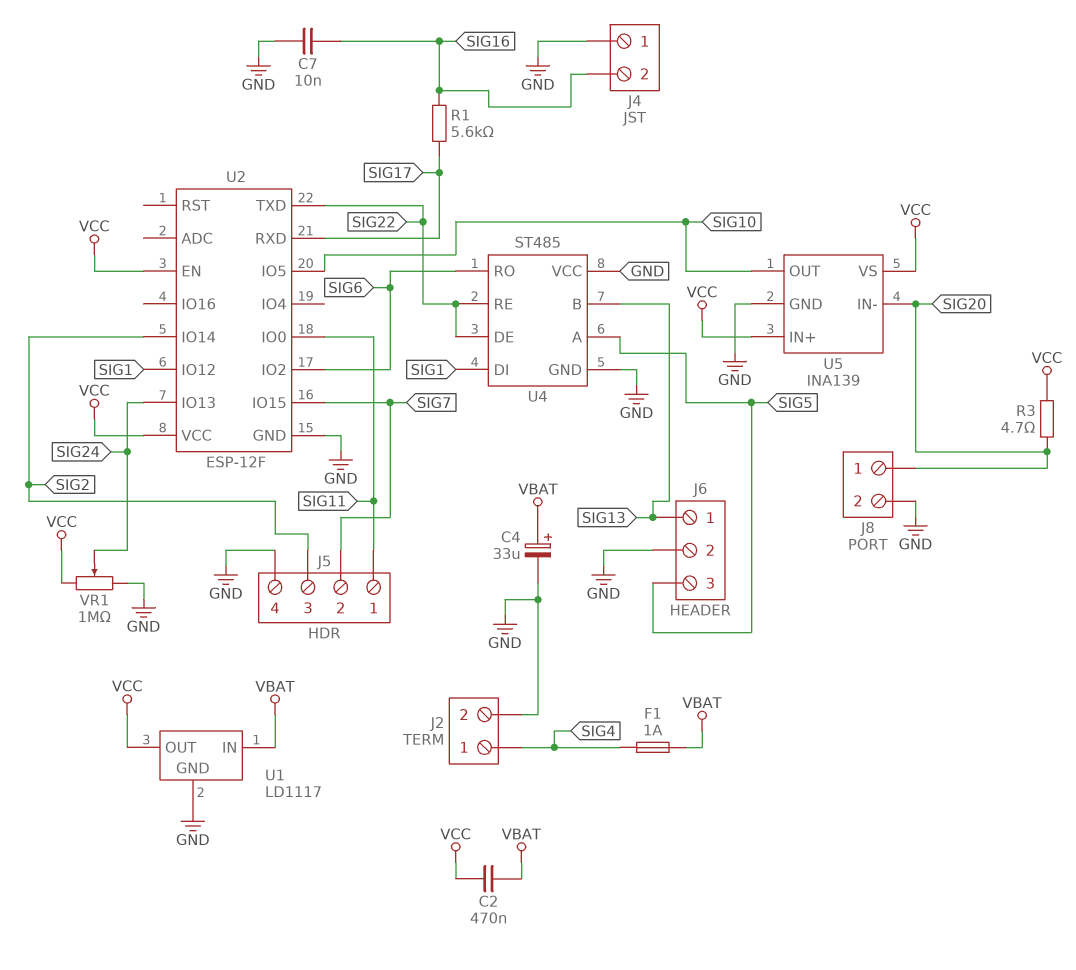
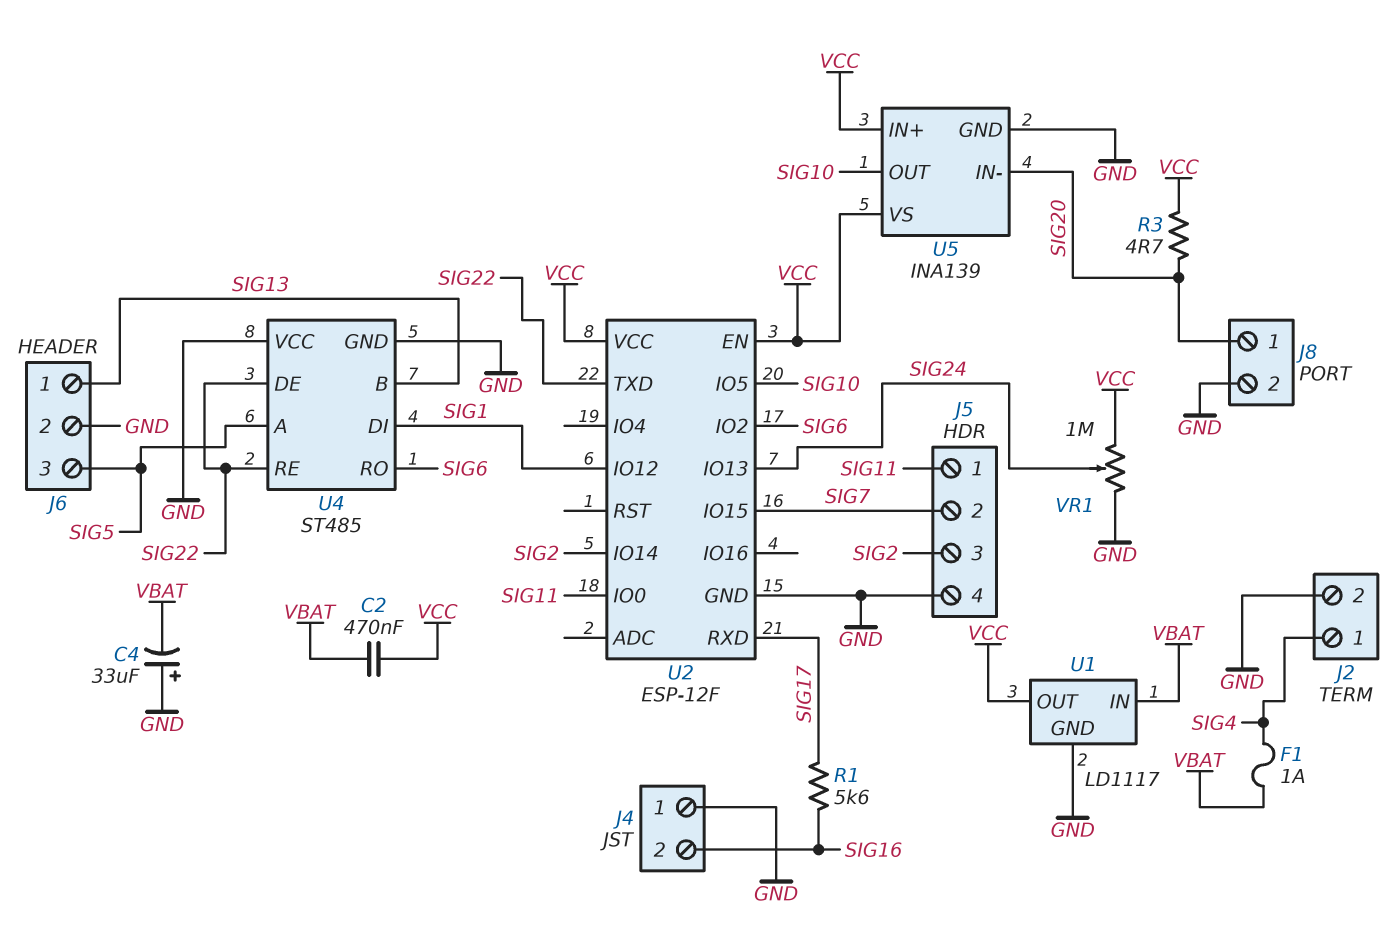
C4: 33uF (plus VBAT, minus GND) -> 33uF (plus GND, minus VBAT)
C7: 10nF (GND, SIG16) -> none

